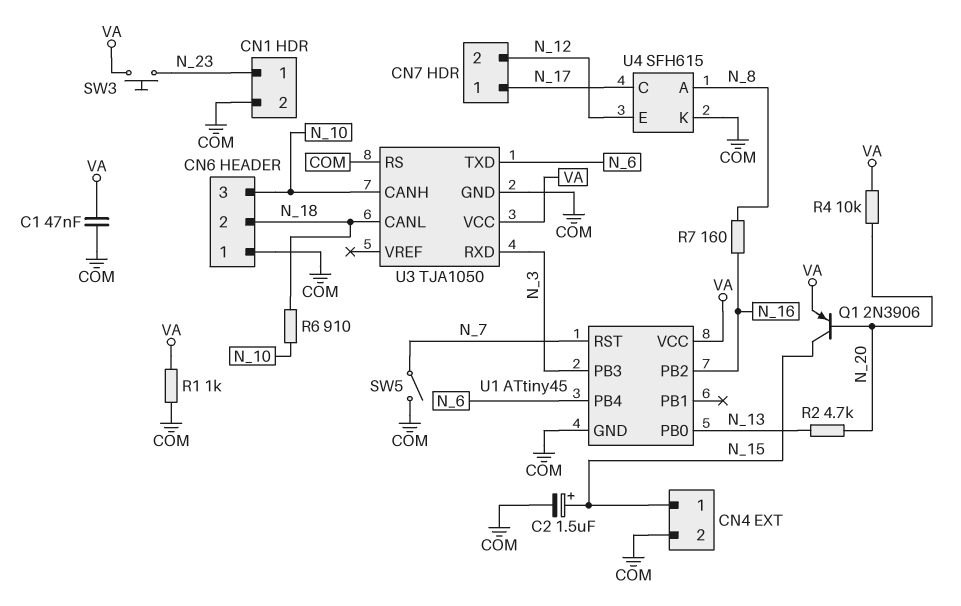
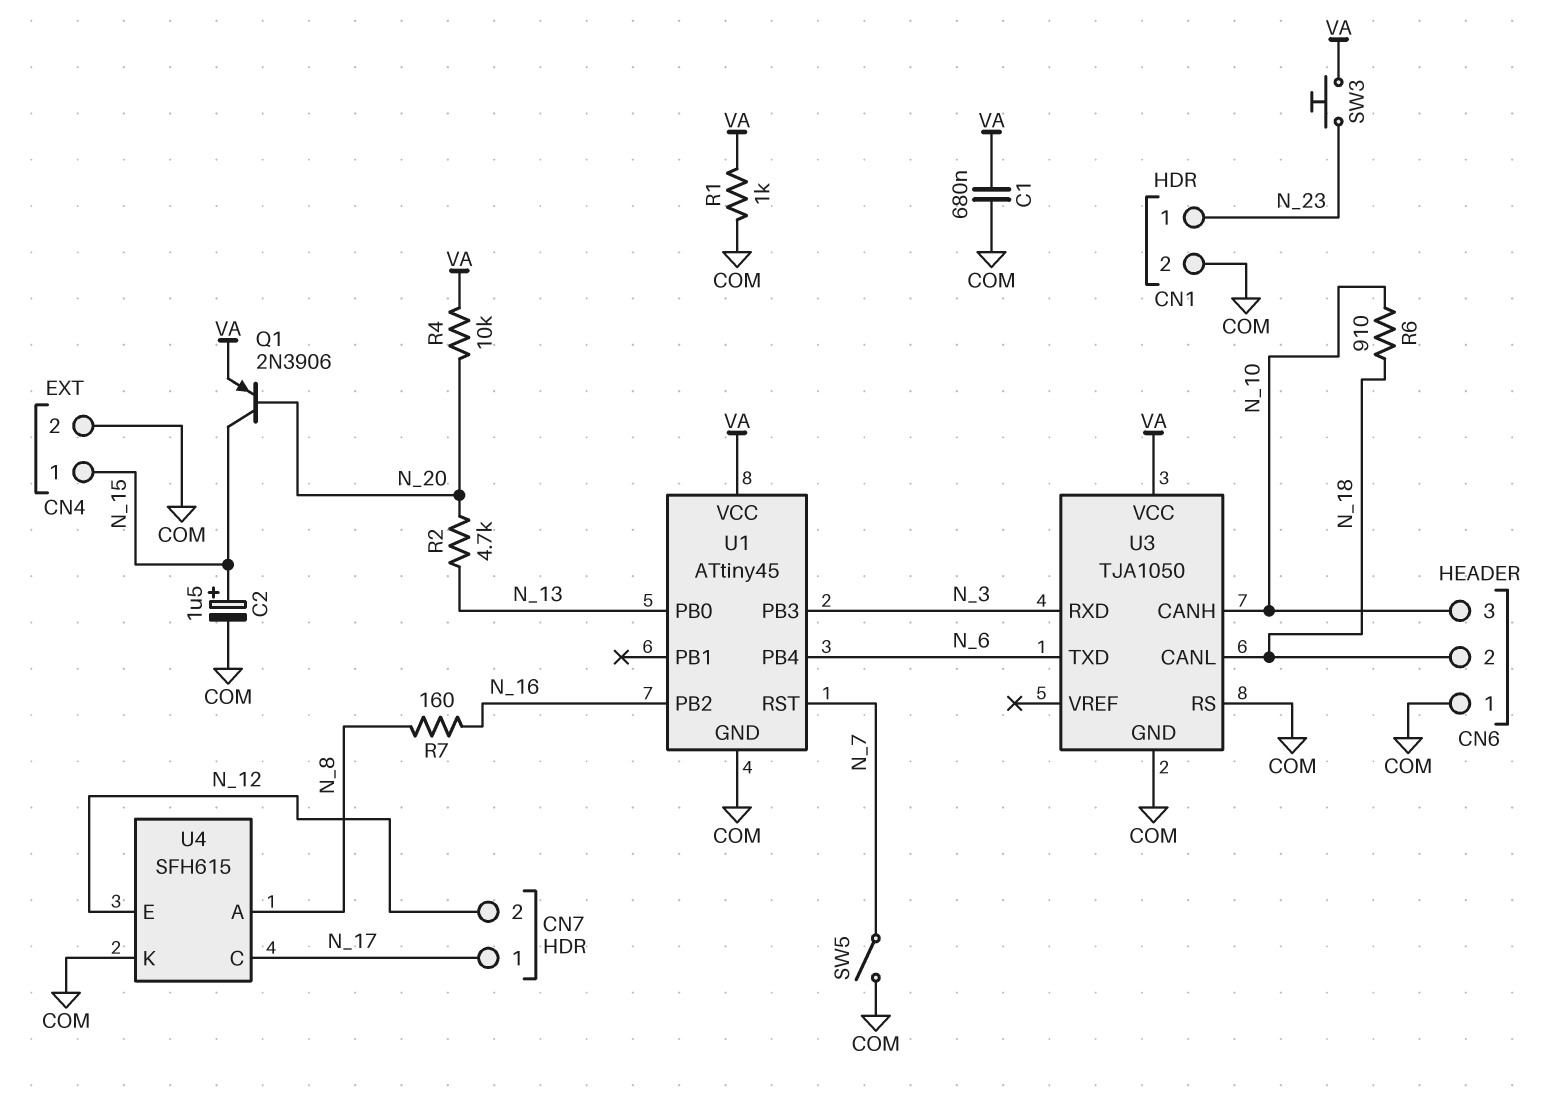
C1: 47nF (COM, VA) -> 680nF (COM, VA)

